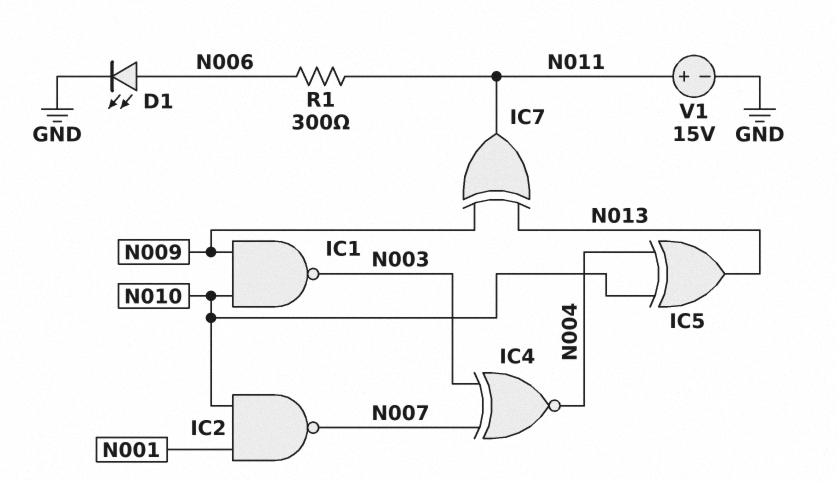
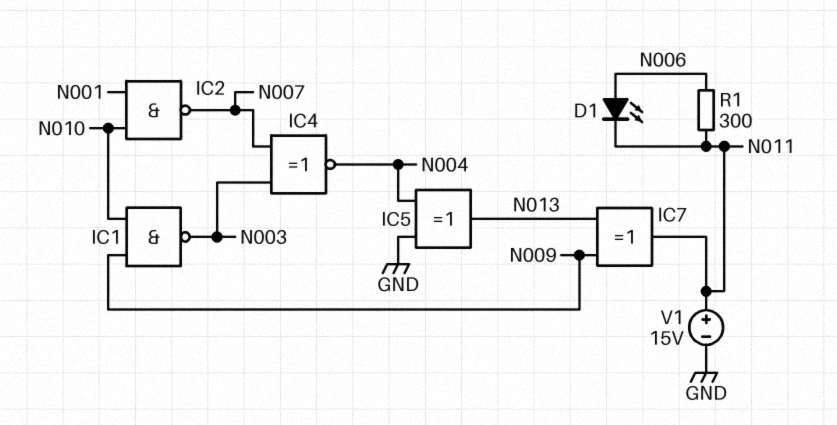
D1: LED (A N006, K GND) -> LED (A N006, K N011)
IC5: XOR (in N004, in N010, out N013) -> XOR (in GND, in N004, out N013)

